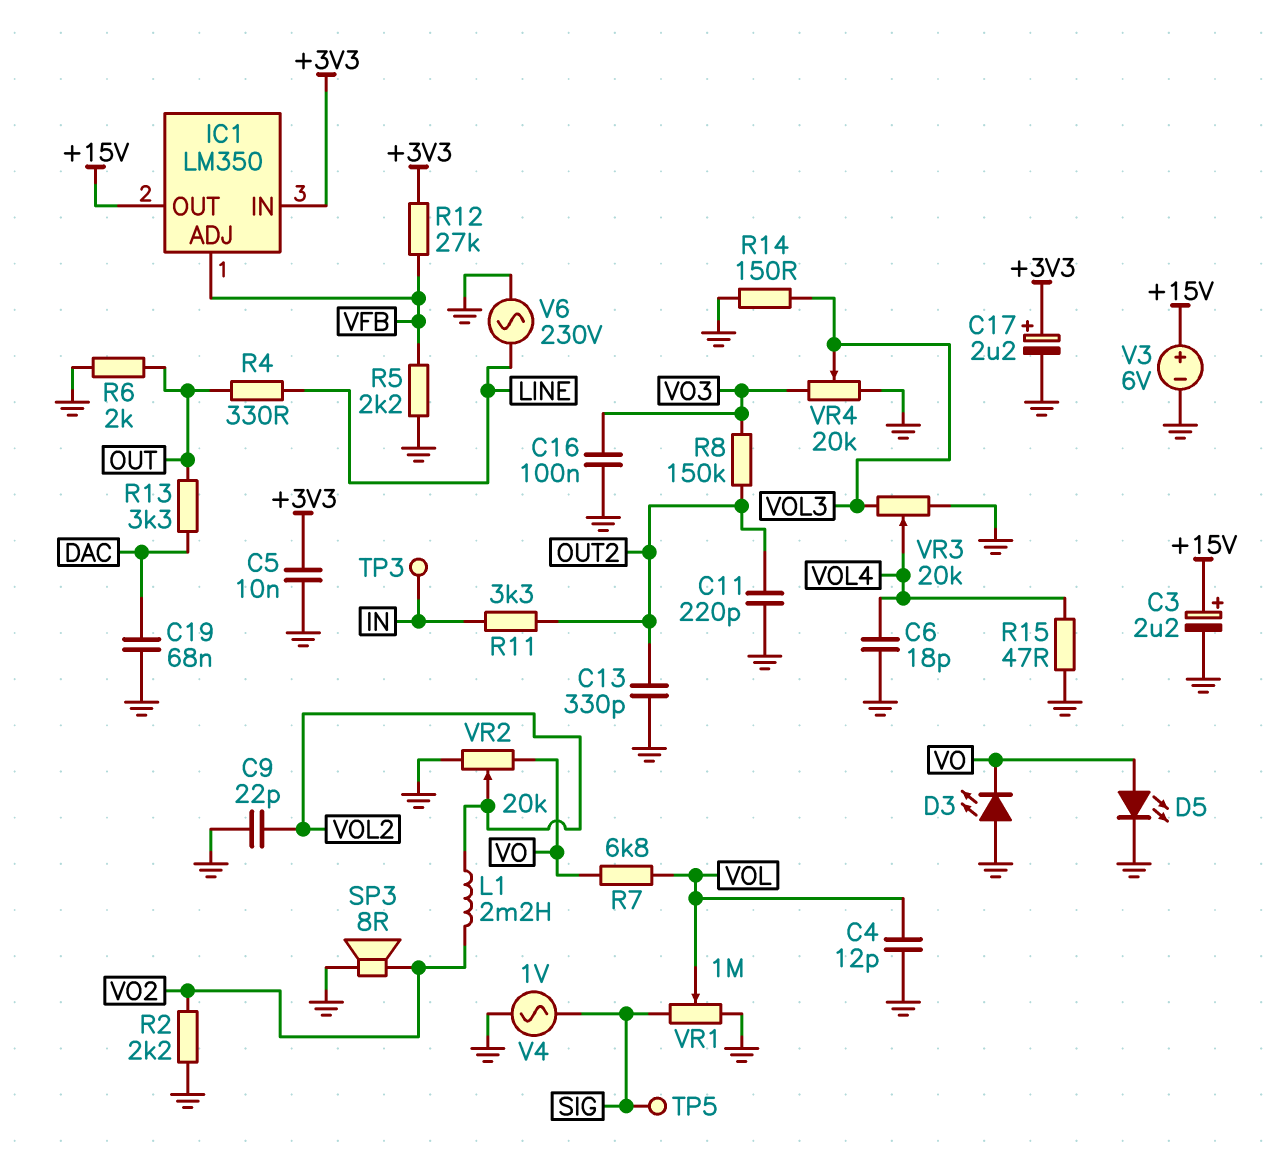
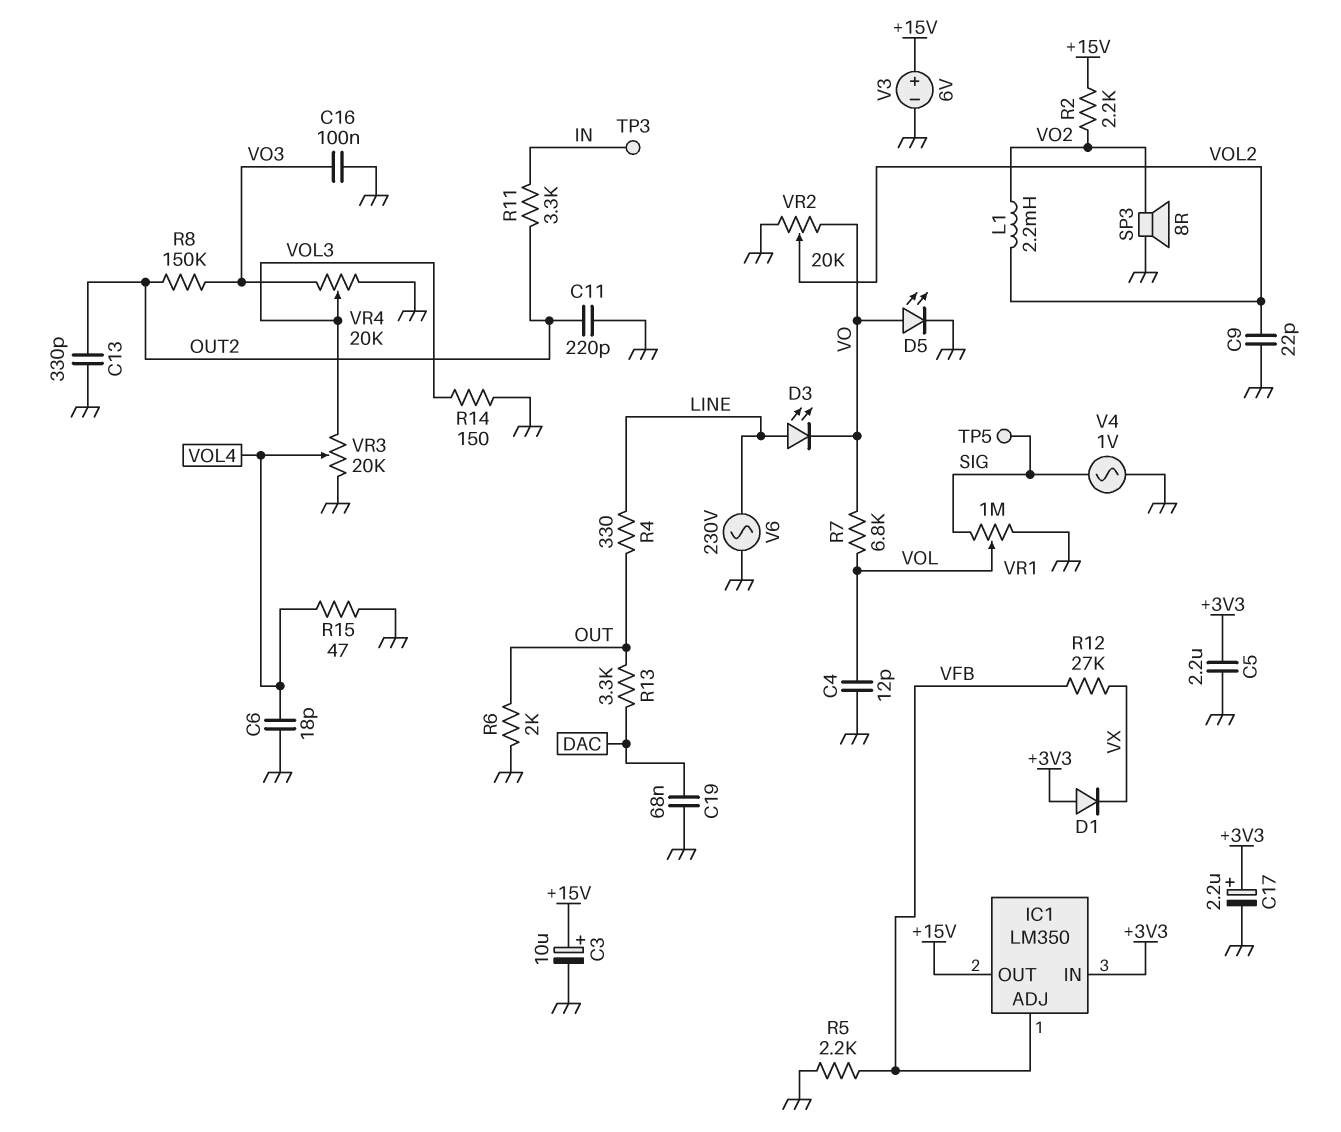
C3: 2.2uF (plus +15V, minus GND) -> 10uF (plus +15V, minus GND)
C5: 10nF (+3V3, GND) -> 2.2uF (+3V3, GND)
D1: none -> diode (A +3V3, K VX)
D3: LED (A GND, K VO) -> LED (A LINE, K VO)
R2: 2.2k (GND, VO2) -> 2.2k (+15V, VO2)
R12: 27k (+3V3, VFB) -> 27k (VFB, VX)

